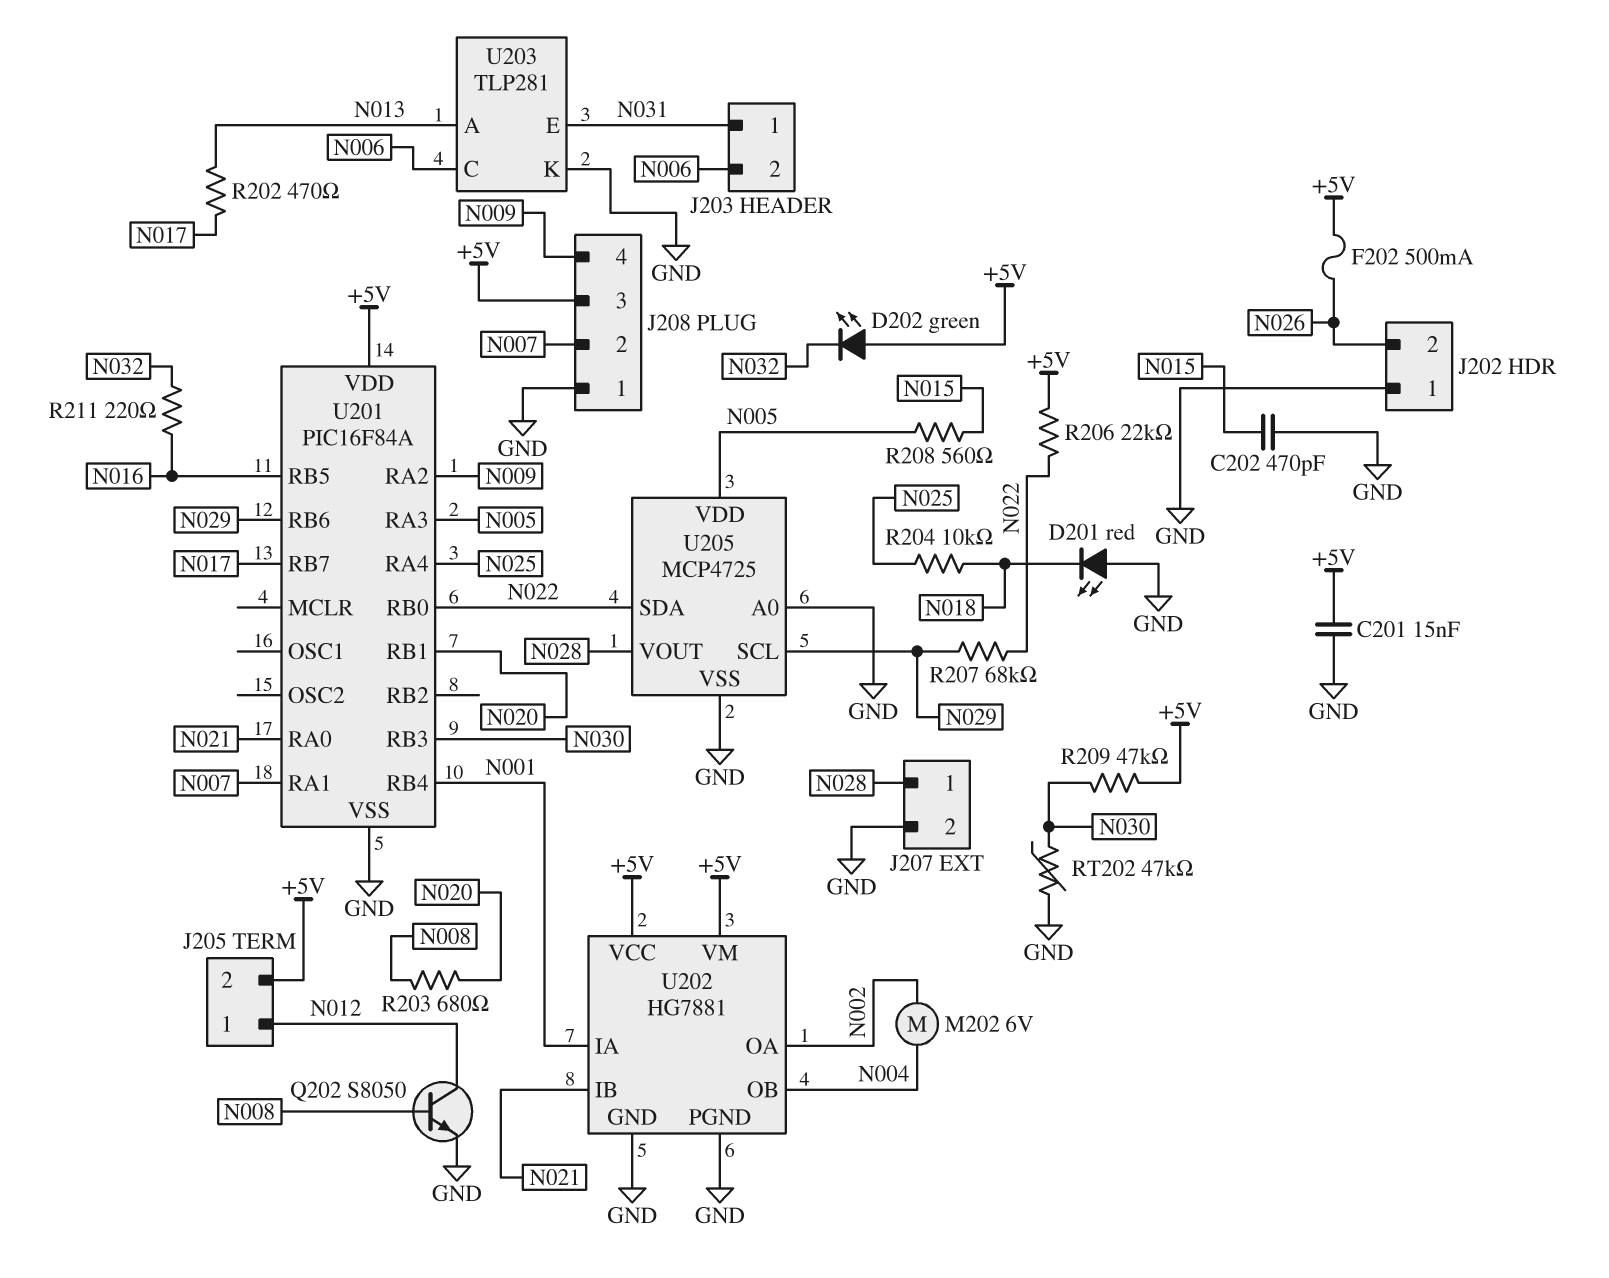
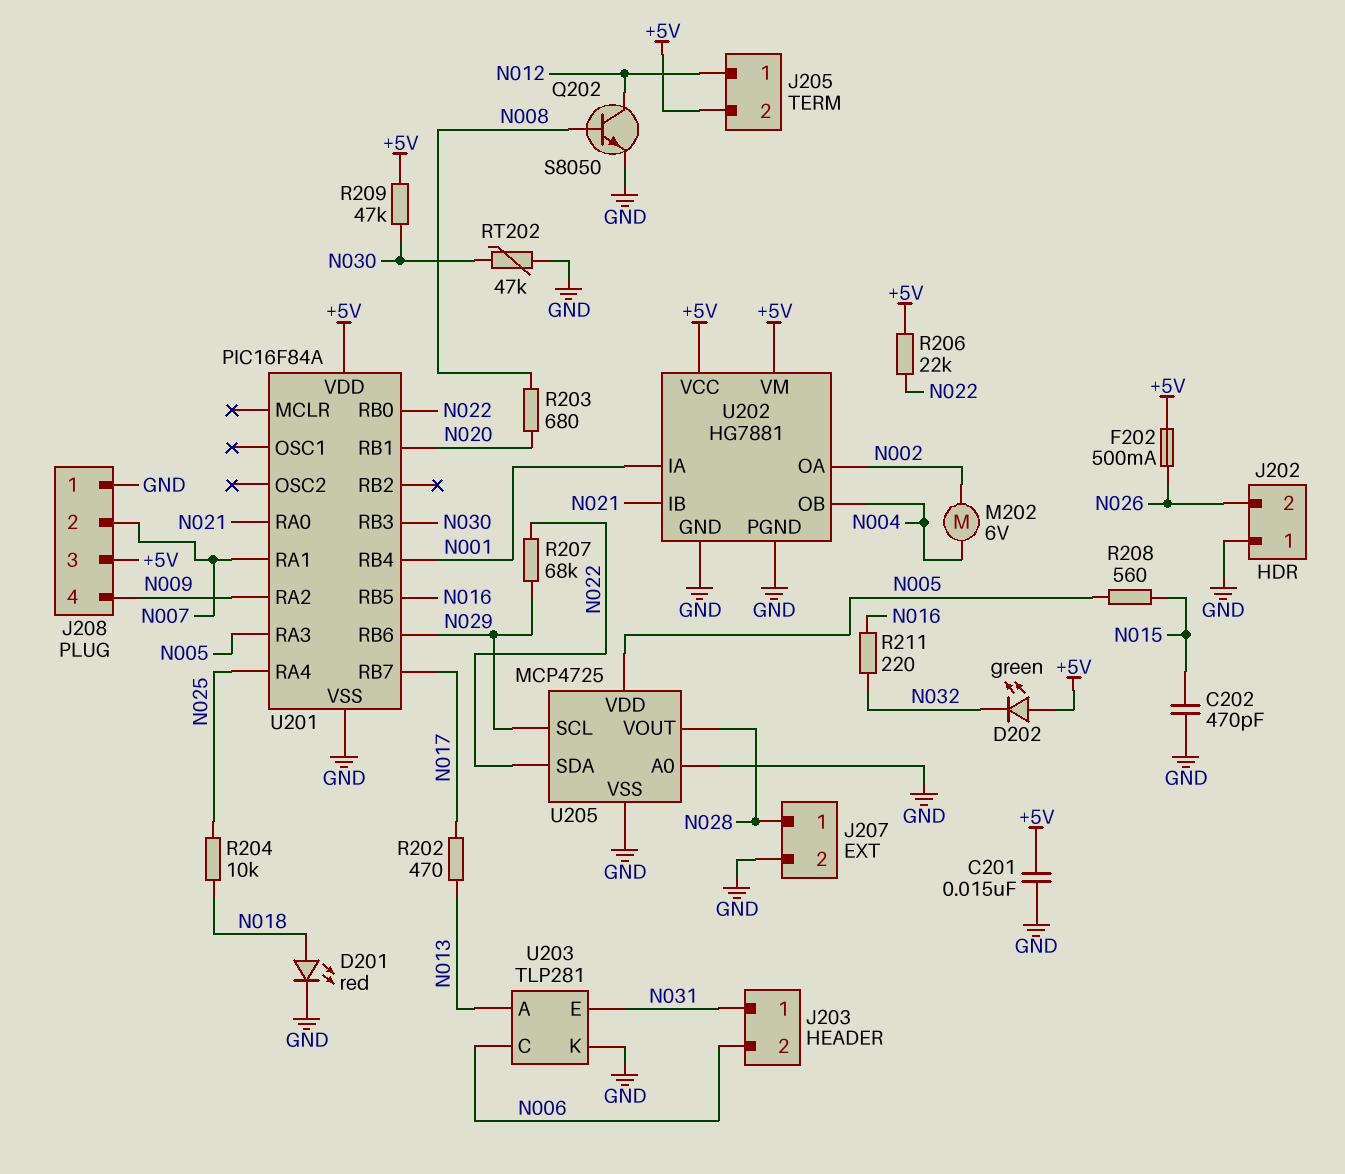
D201: LED red (A GND, K N018) -> LED red (A N018, K GND)

